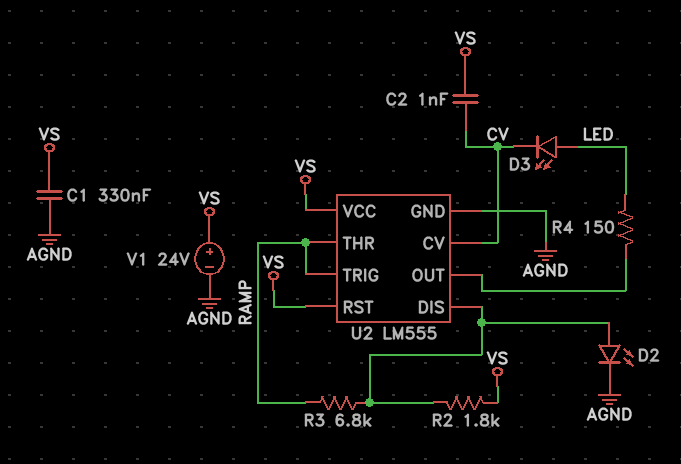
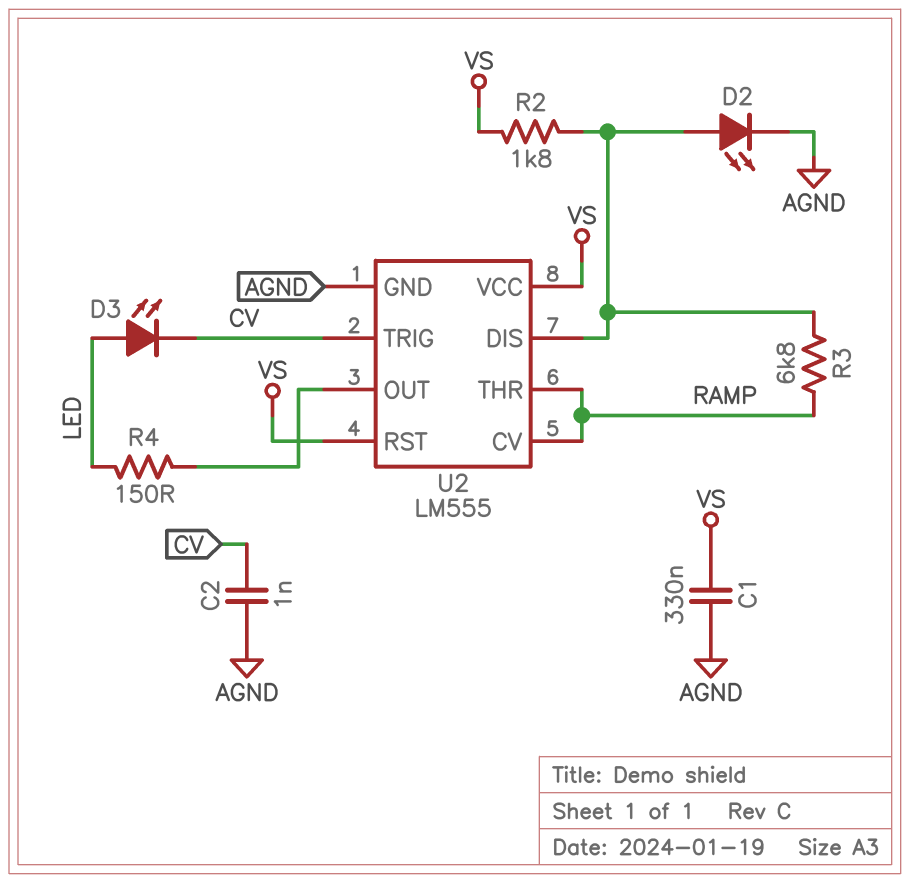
C2: 1nF (CV, VS) -> 1nF (AGND, CV)
U2 pin CV: CV -> RAMP
U2 pin TRIG: RAMP -> CV
V1: 24V (plus VS, minus AGND) -> none

